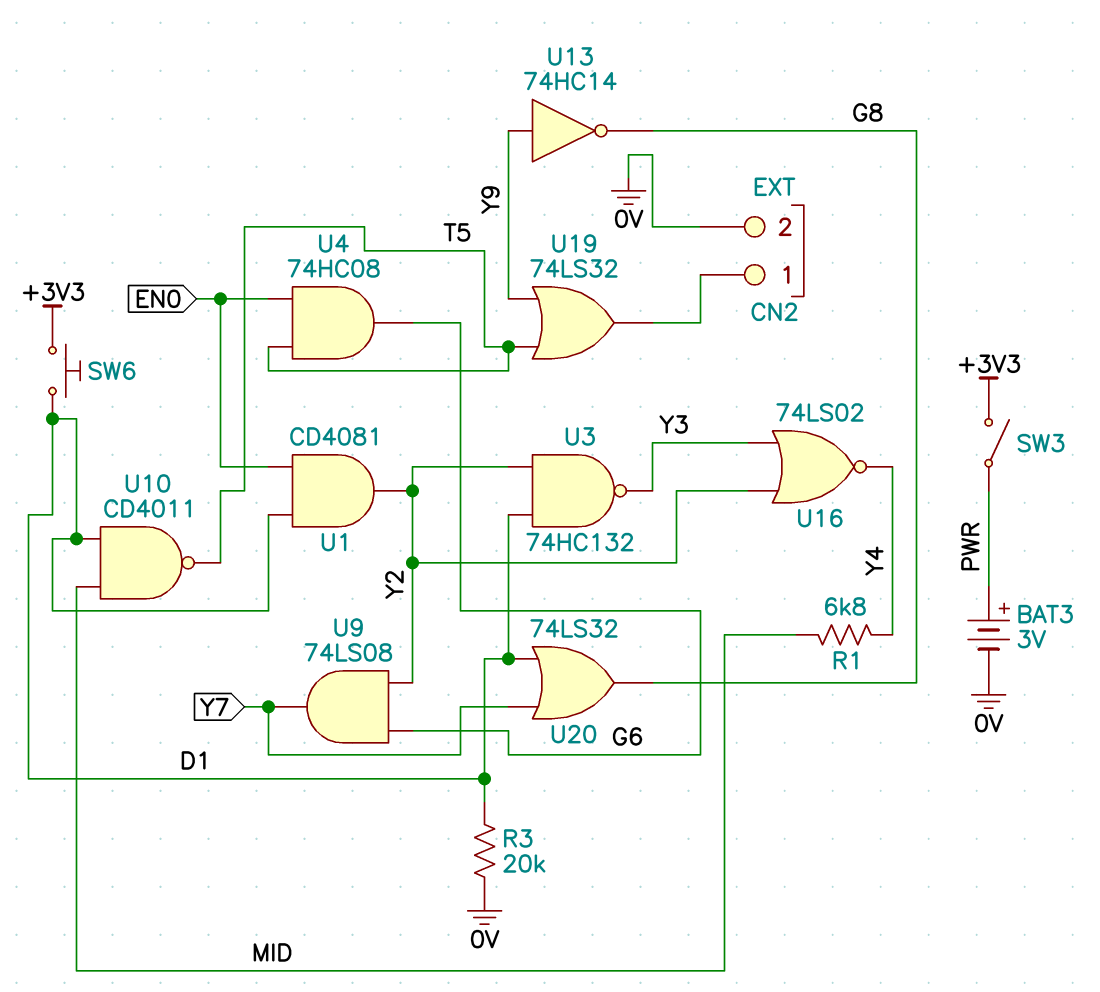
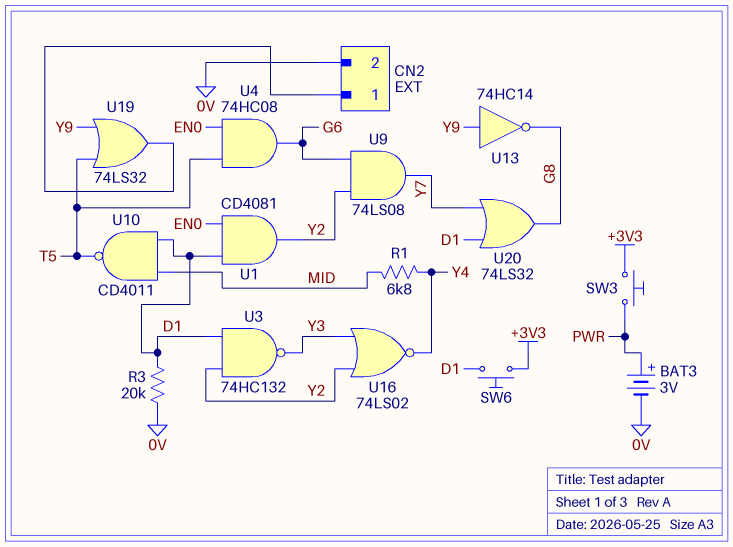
SW3: switch (+3V3, PWR) -> button (+3V3, PWR)

